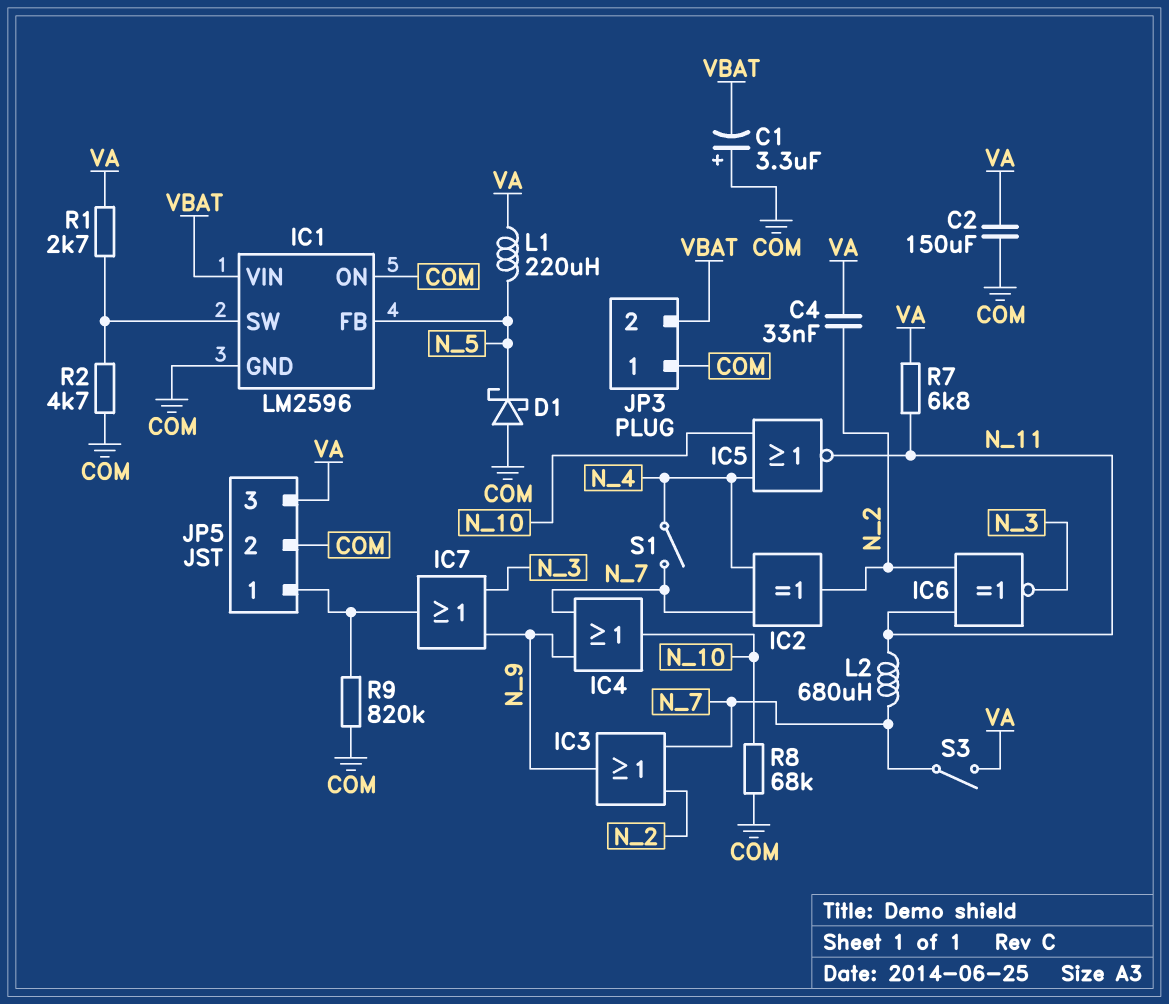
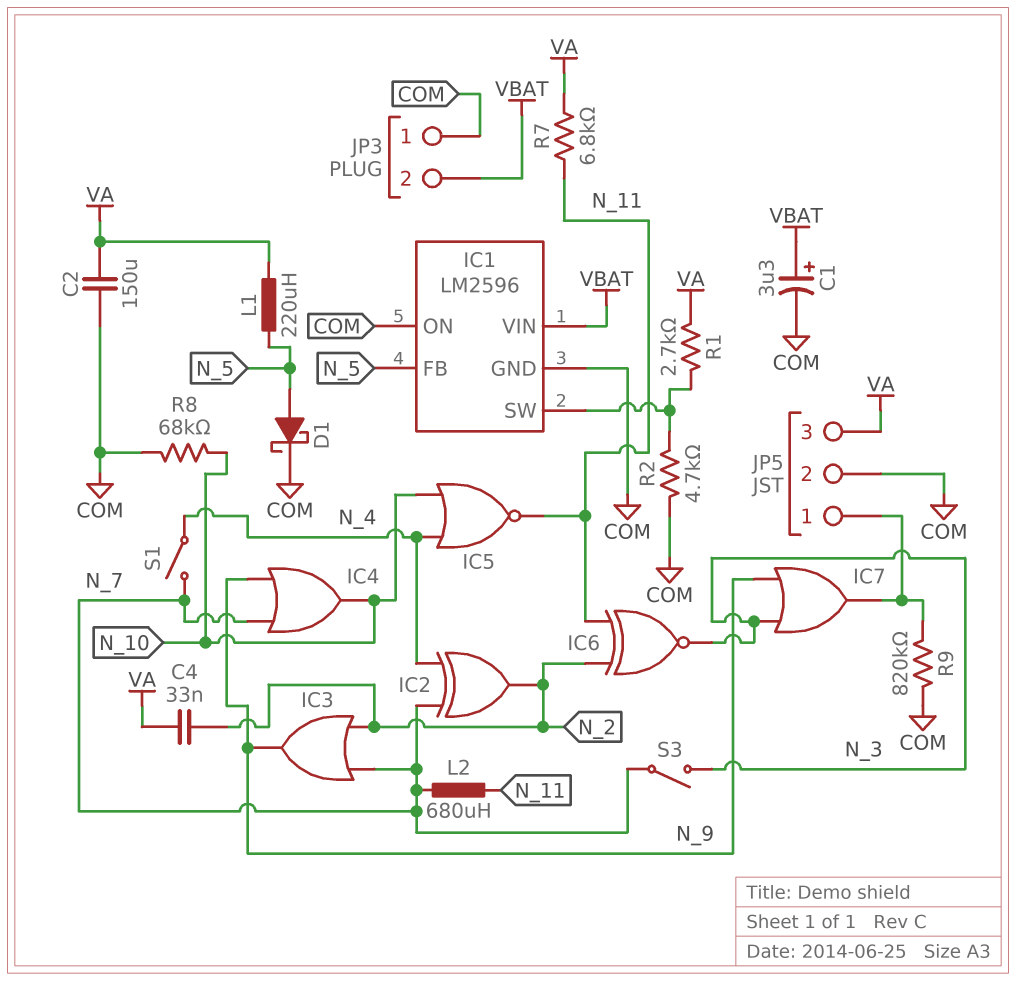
C1: 3.3uF (plus COM, minus VBAT) -> 3.3uF (plus VBAT, minus COM)
D1: schottky (A COM, K N_5) -> schottky (A N_5, K COM)
S3: switch (N_7, VA) -> switch (N_3, N_7)

